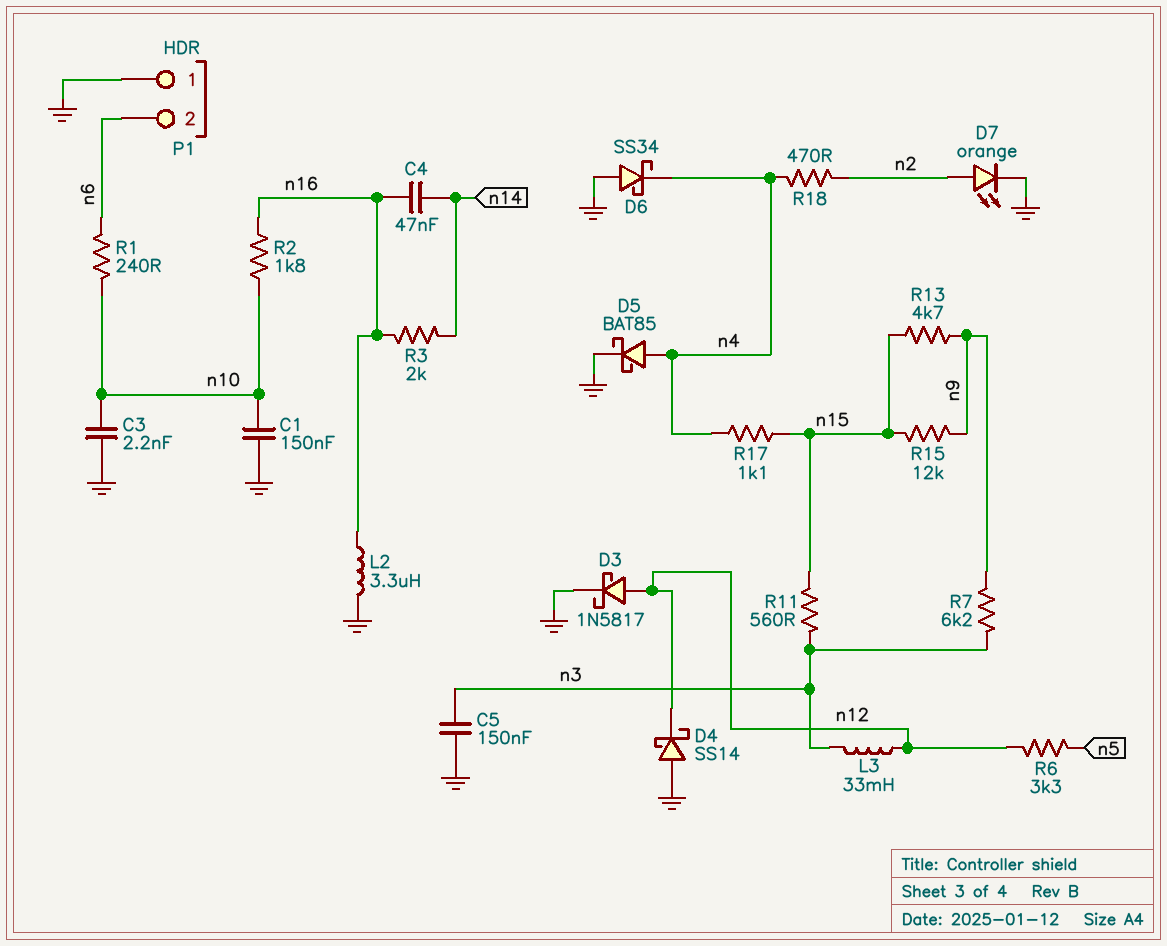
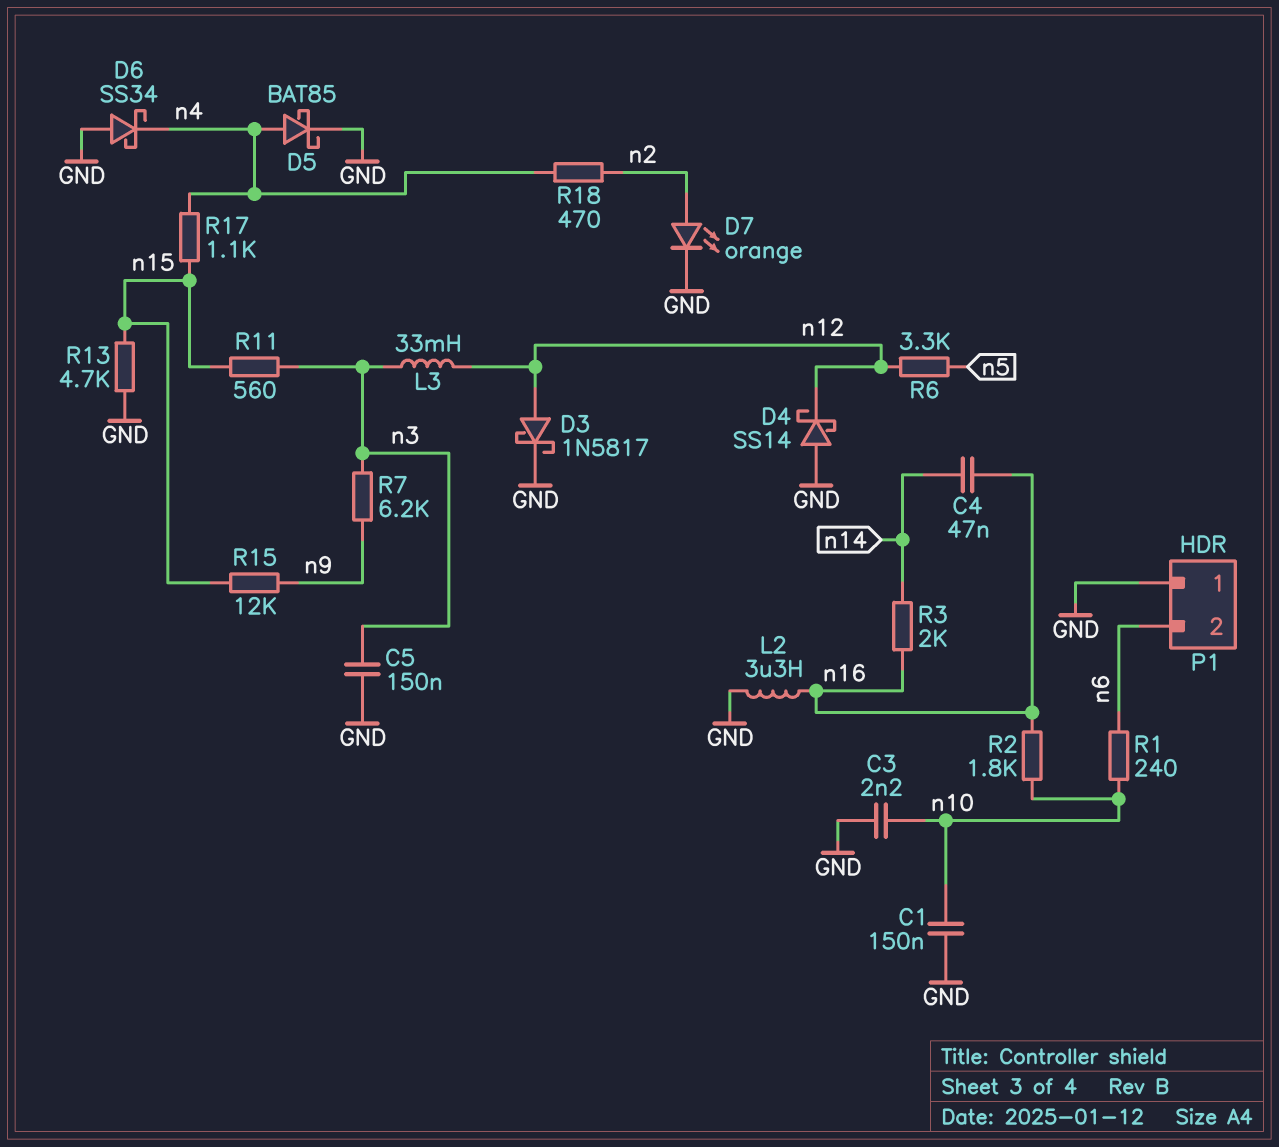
R13: 4.7k (n9, n15) -> 4.7k (GND, n15)

